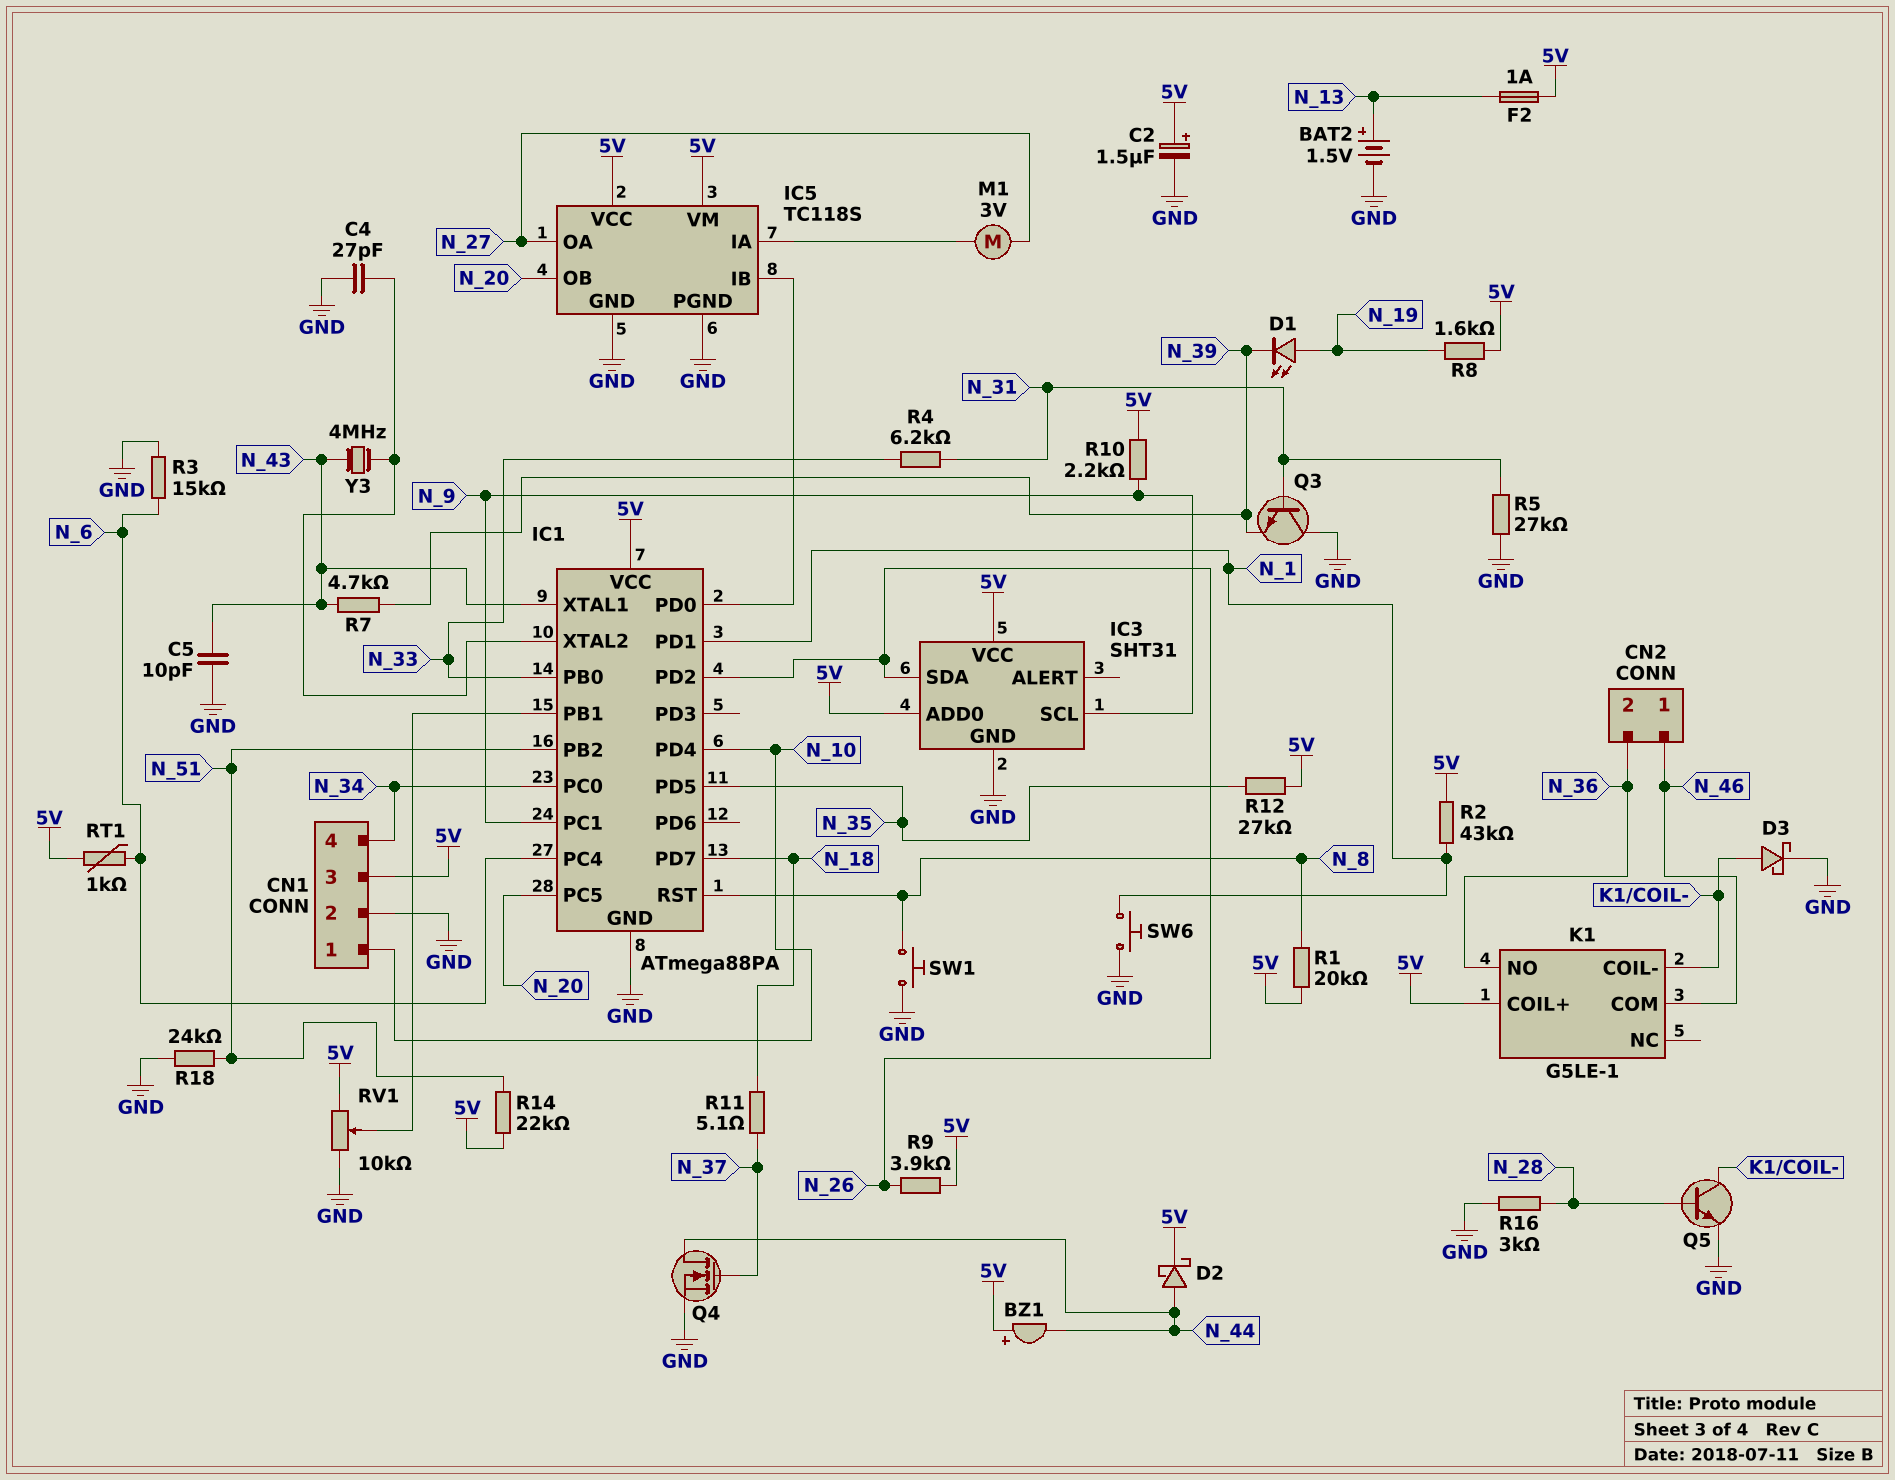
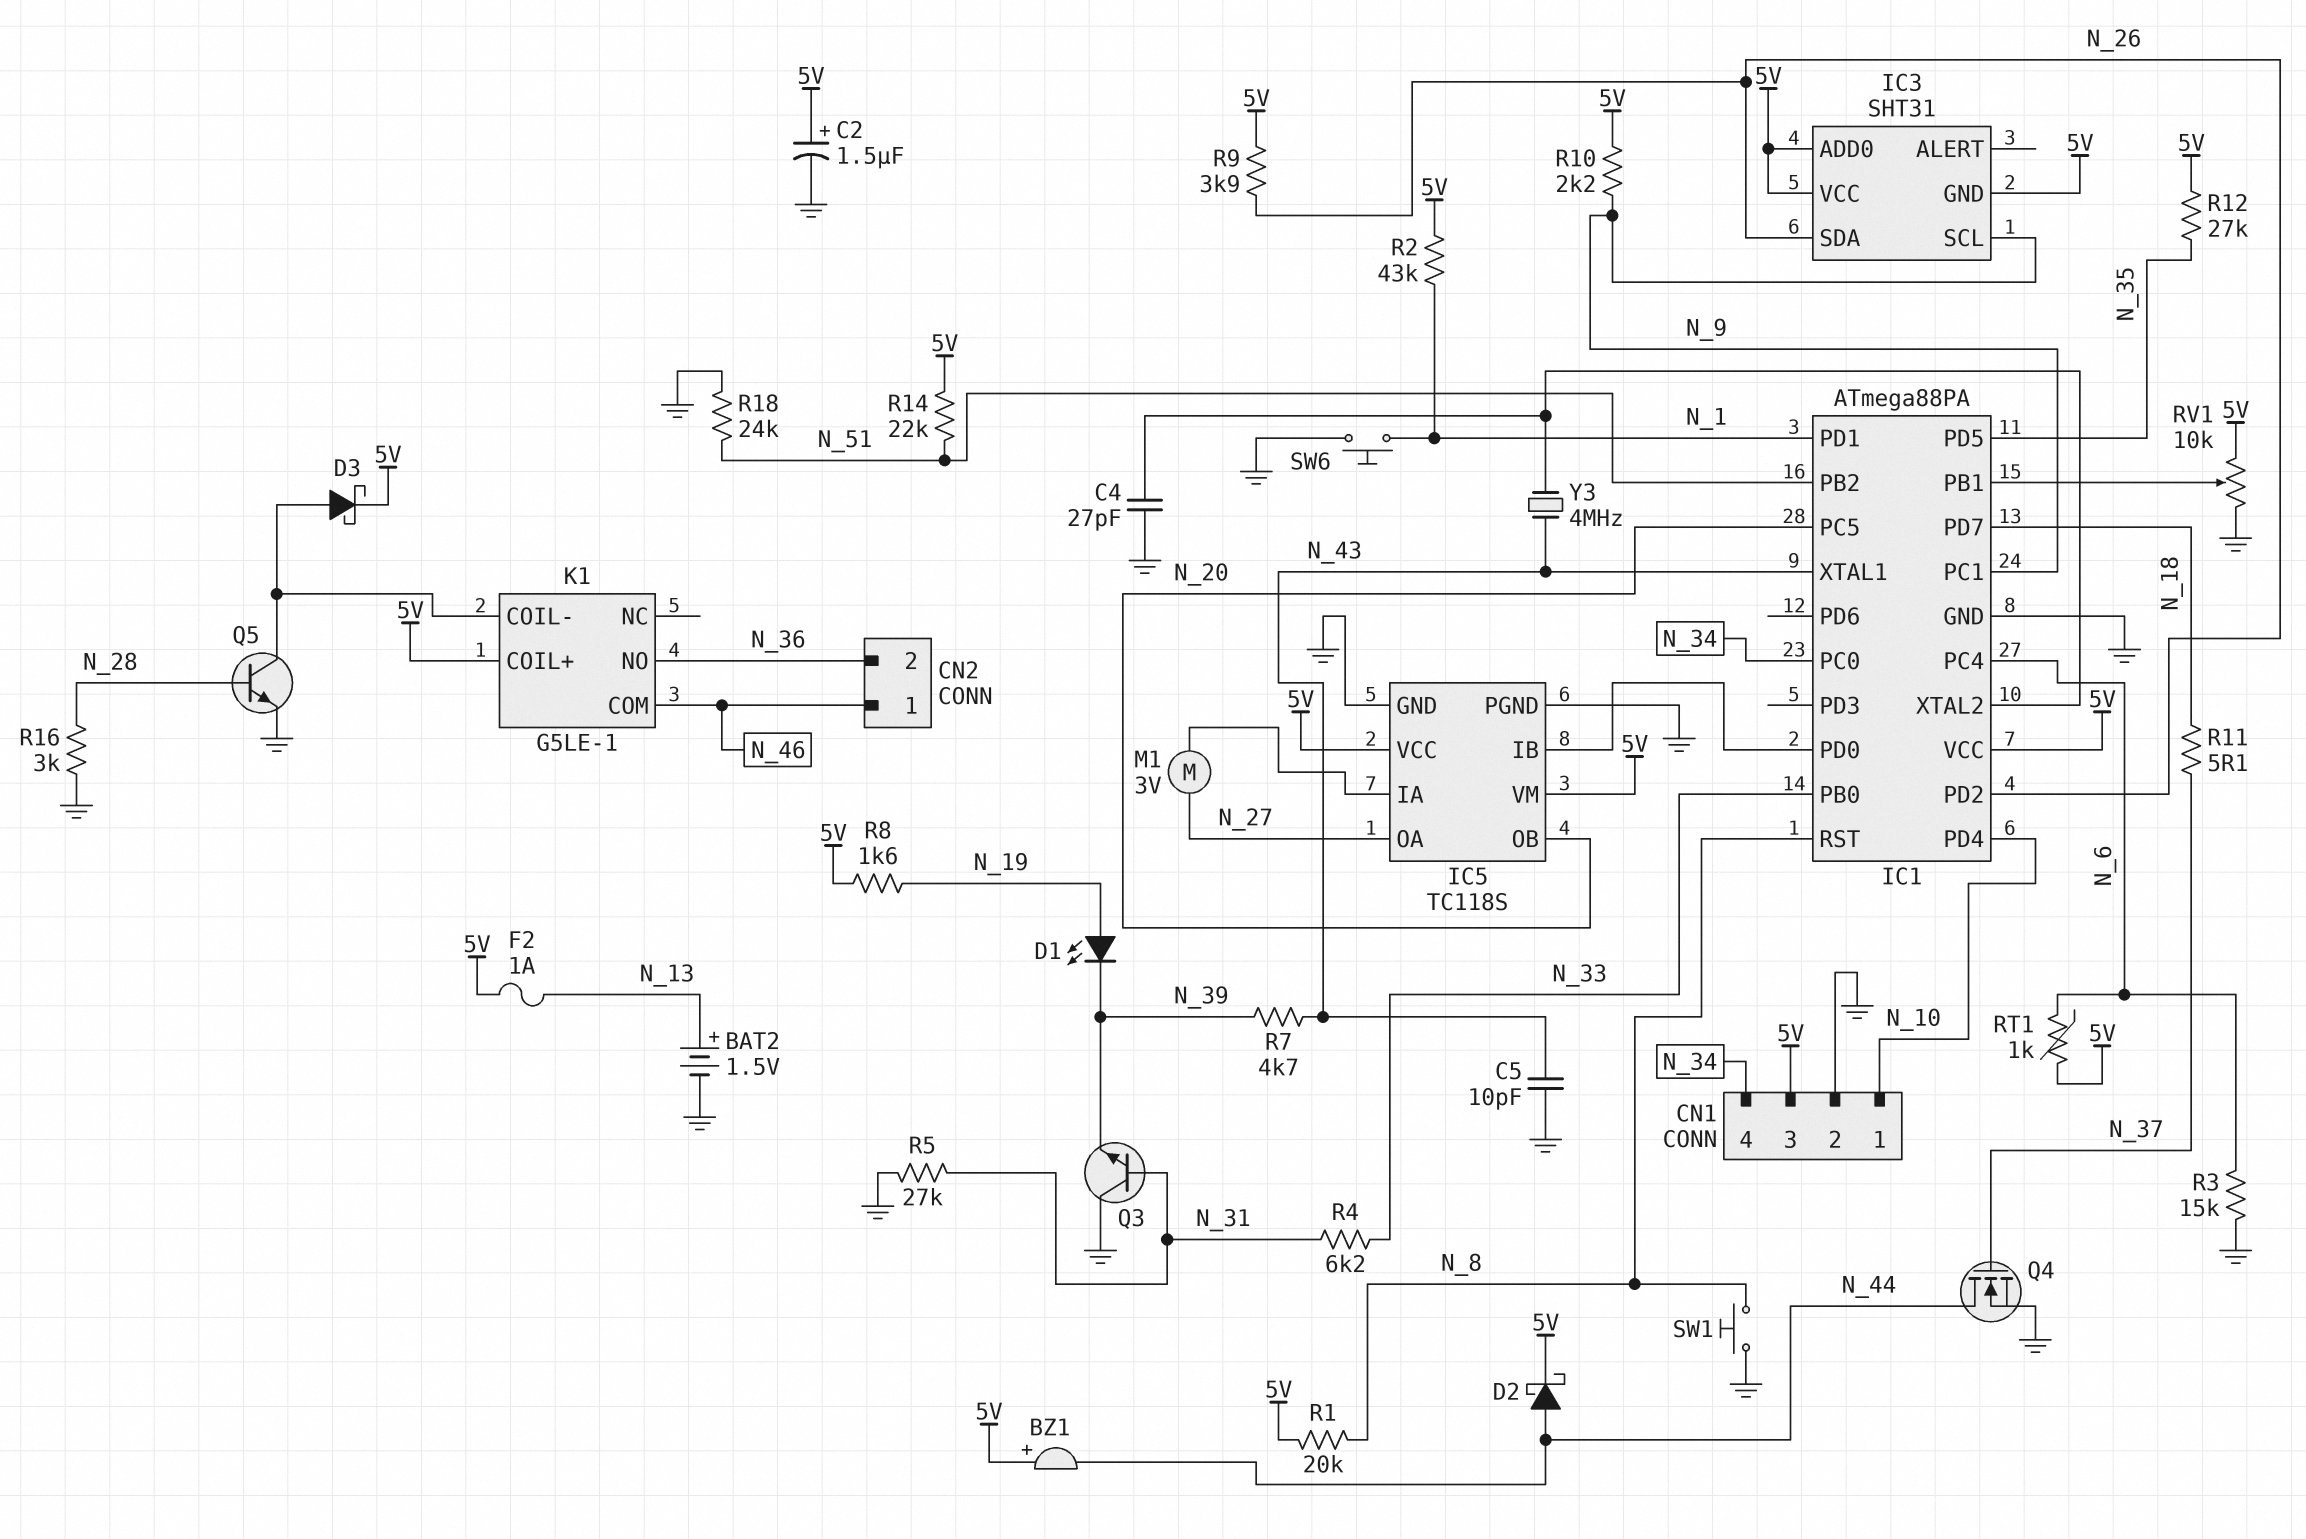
D3: schottky (A K1/COIL-, K GND) -> schottky (A K1/COIL-, K 5V)
IC3 pin GND: GND -> 5V

